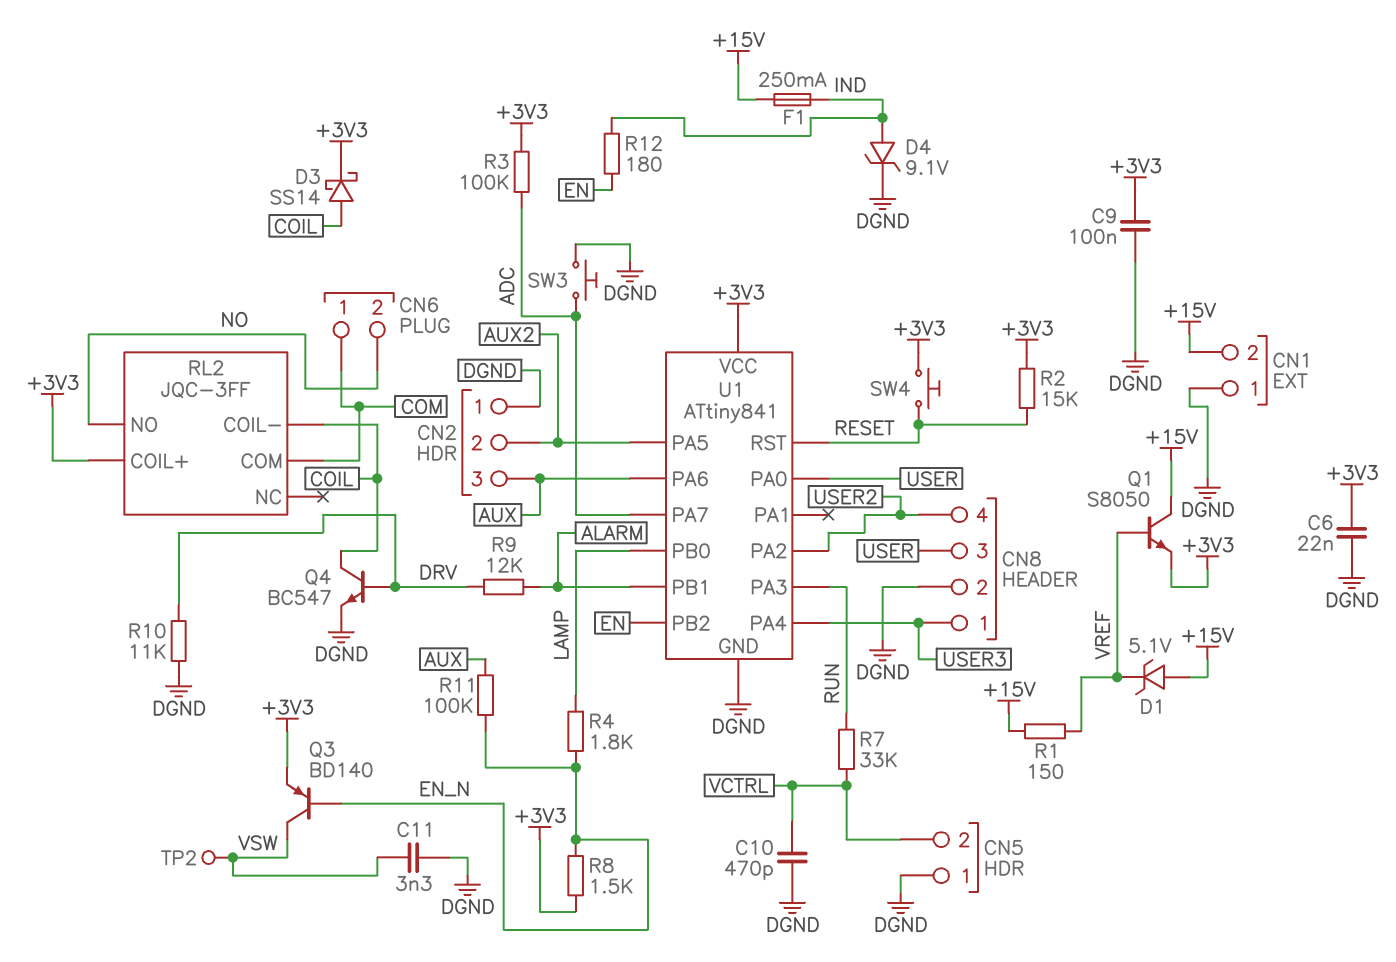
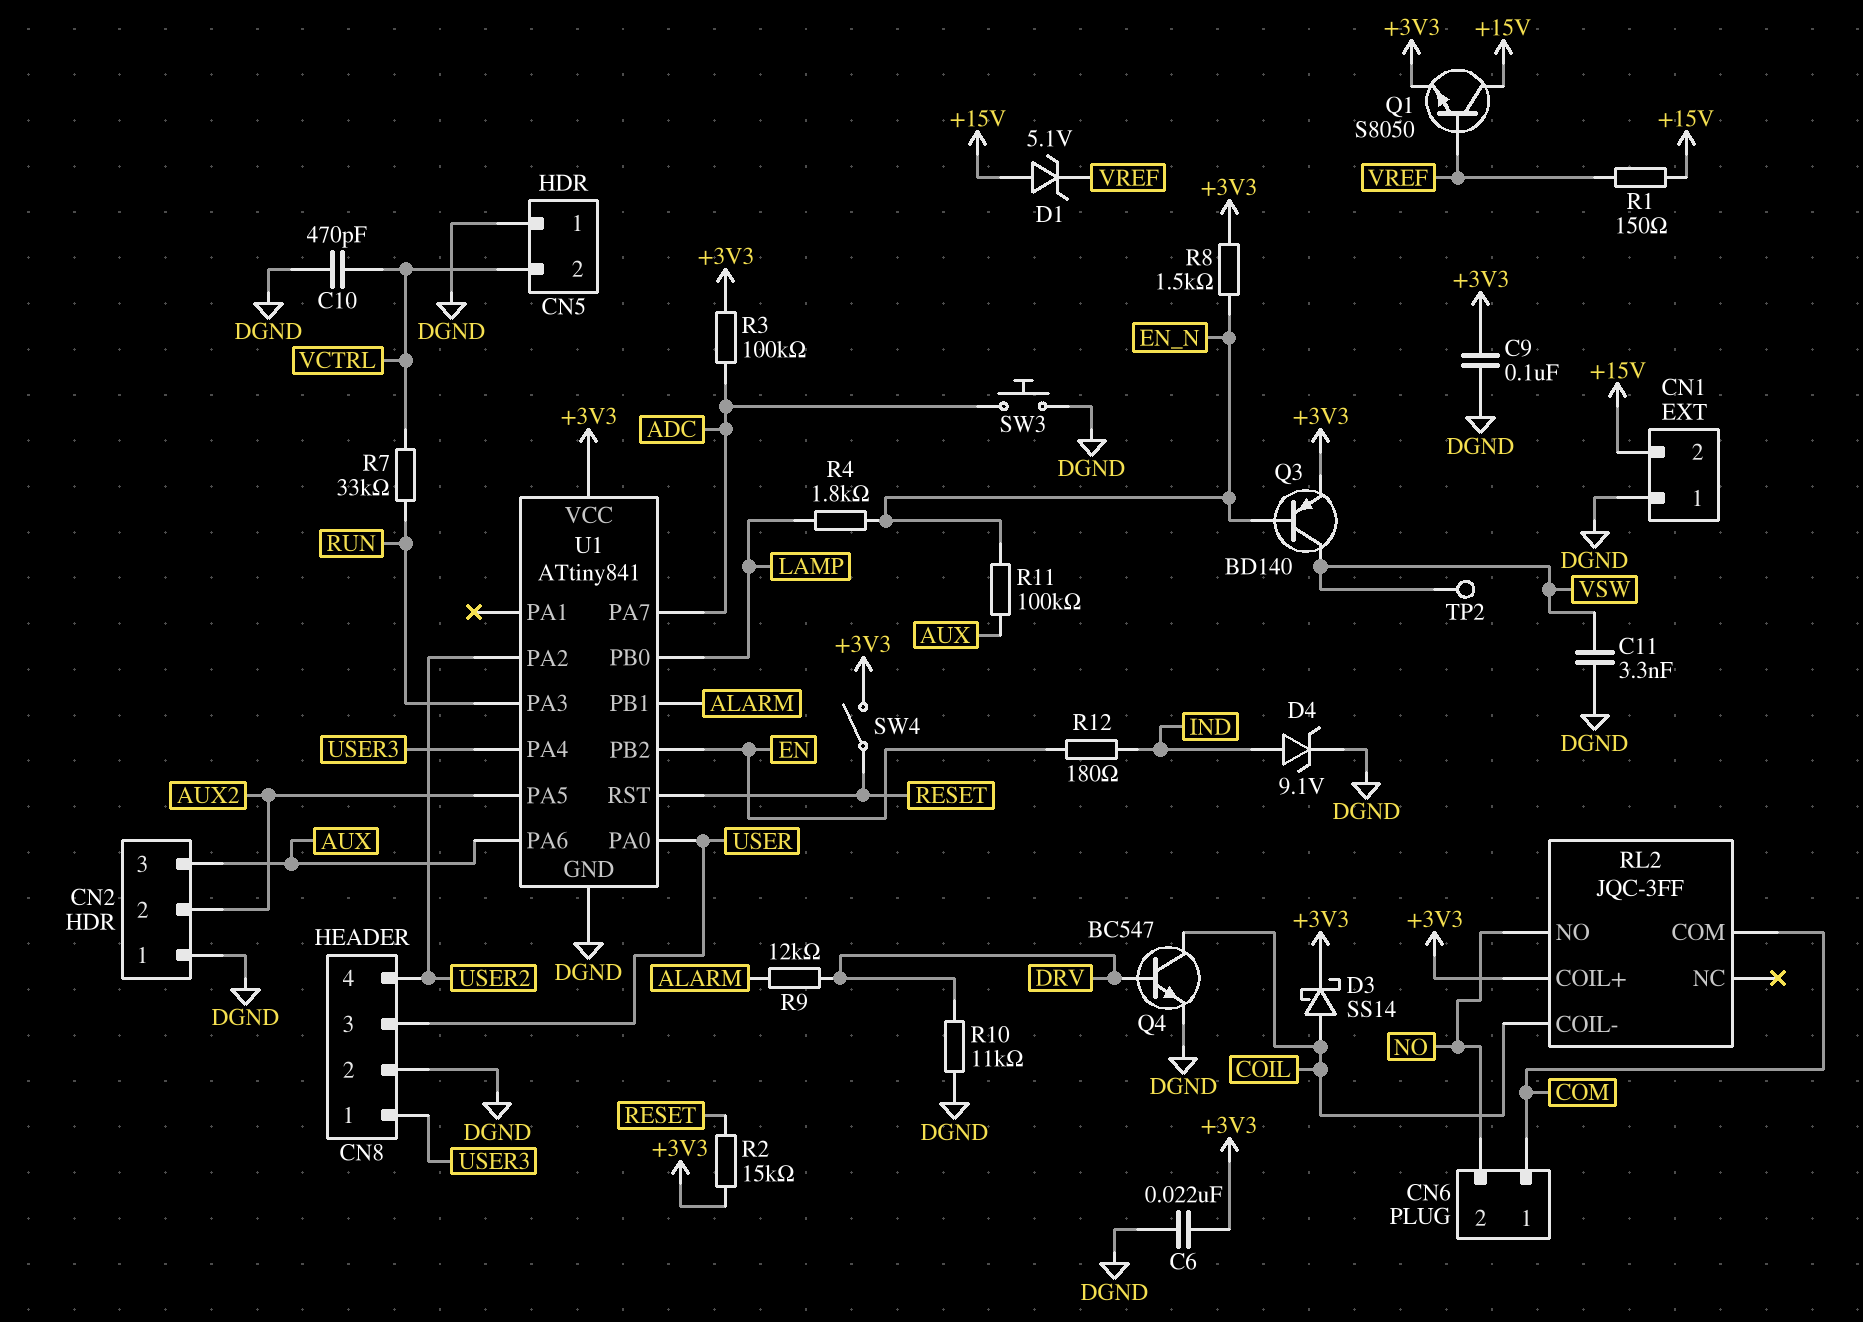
F1: 250mA (+15V, IND) -> none
SW4: button (+3V3, RESET) -> switch (+3V3, RESET)

